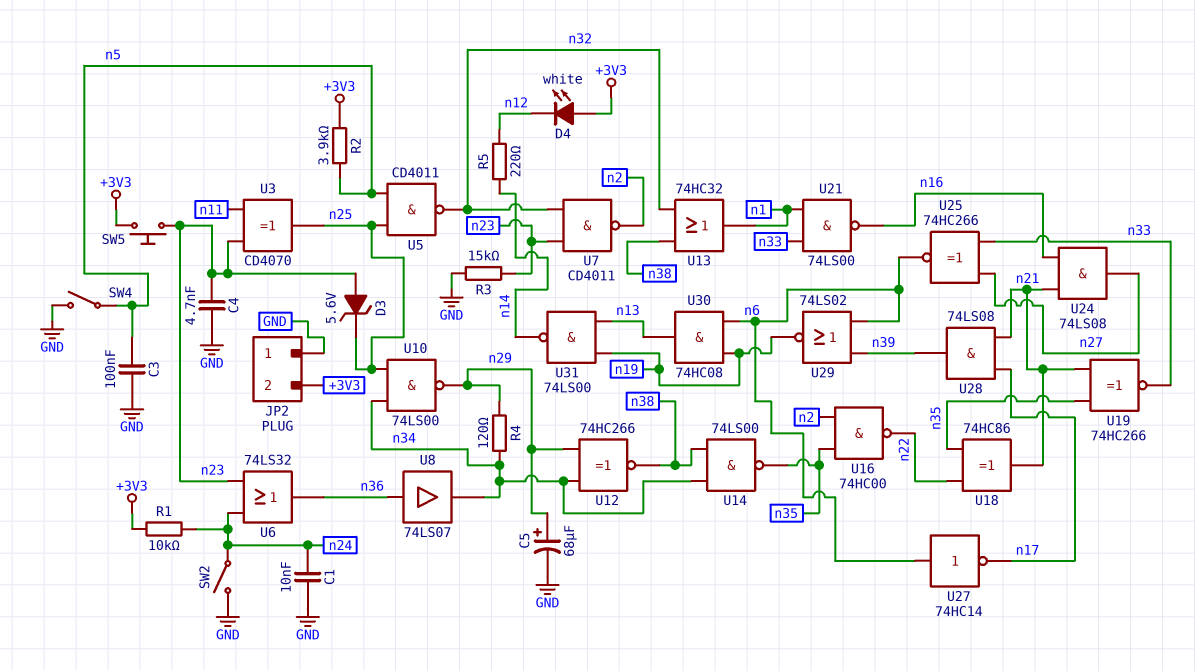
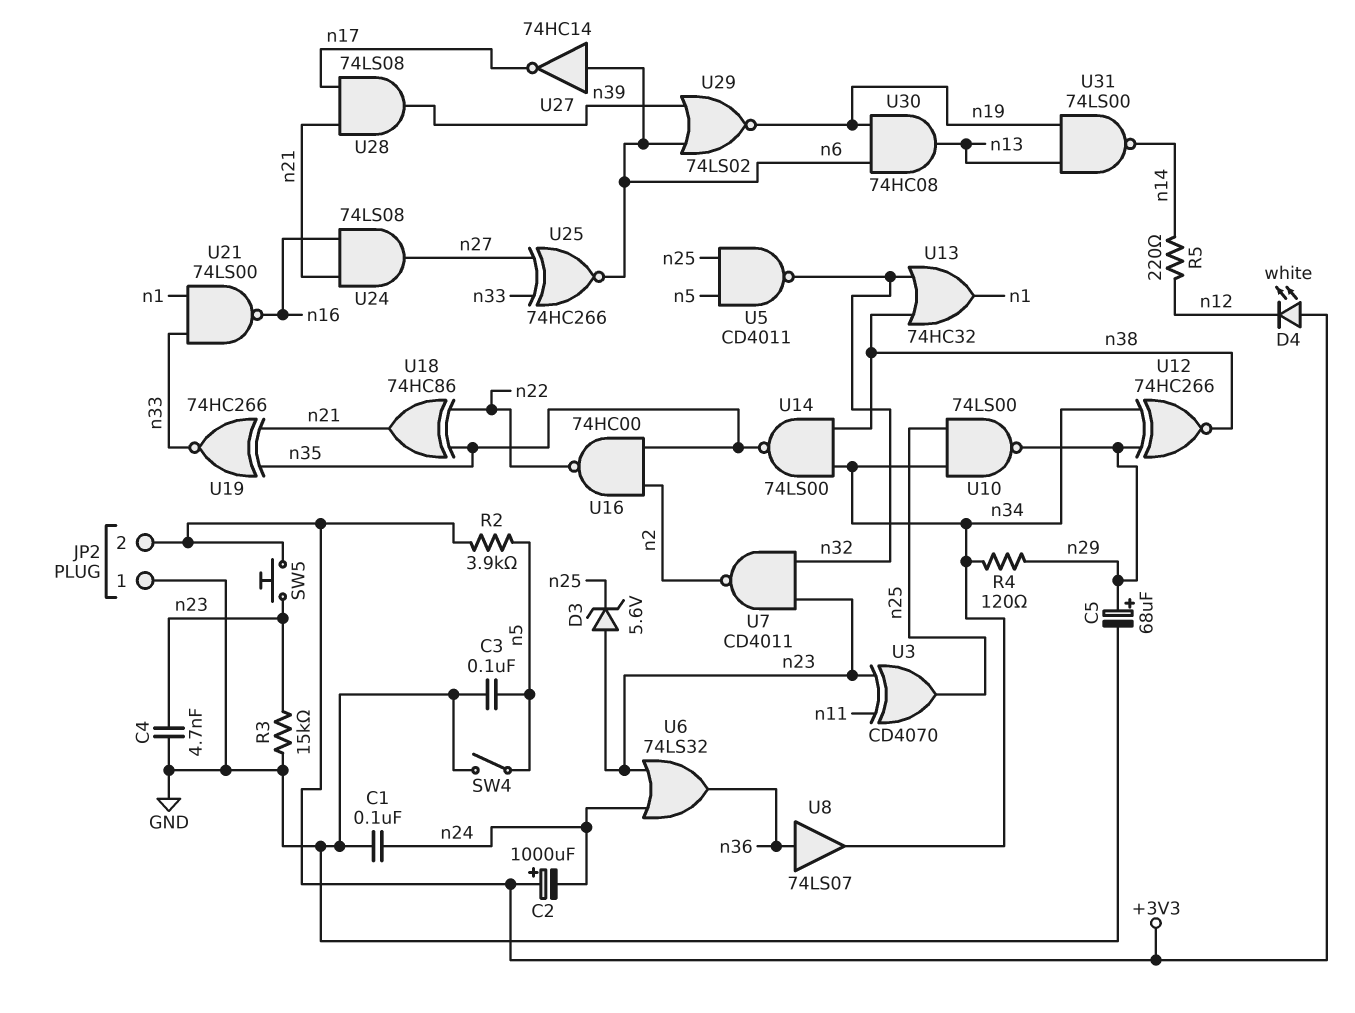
C1: 10nF (GND, n24) -> 100nF (GND, n24)
C2: none -> 1000uF (plus +3V3, minus n24)
R1: 10k (+3V3, n24) -> none
SW2: switch (GND, n24) -> none

